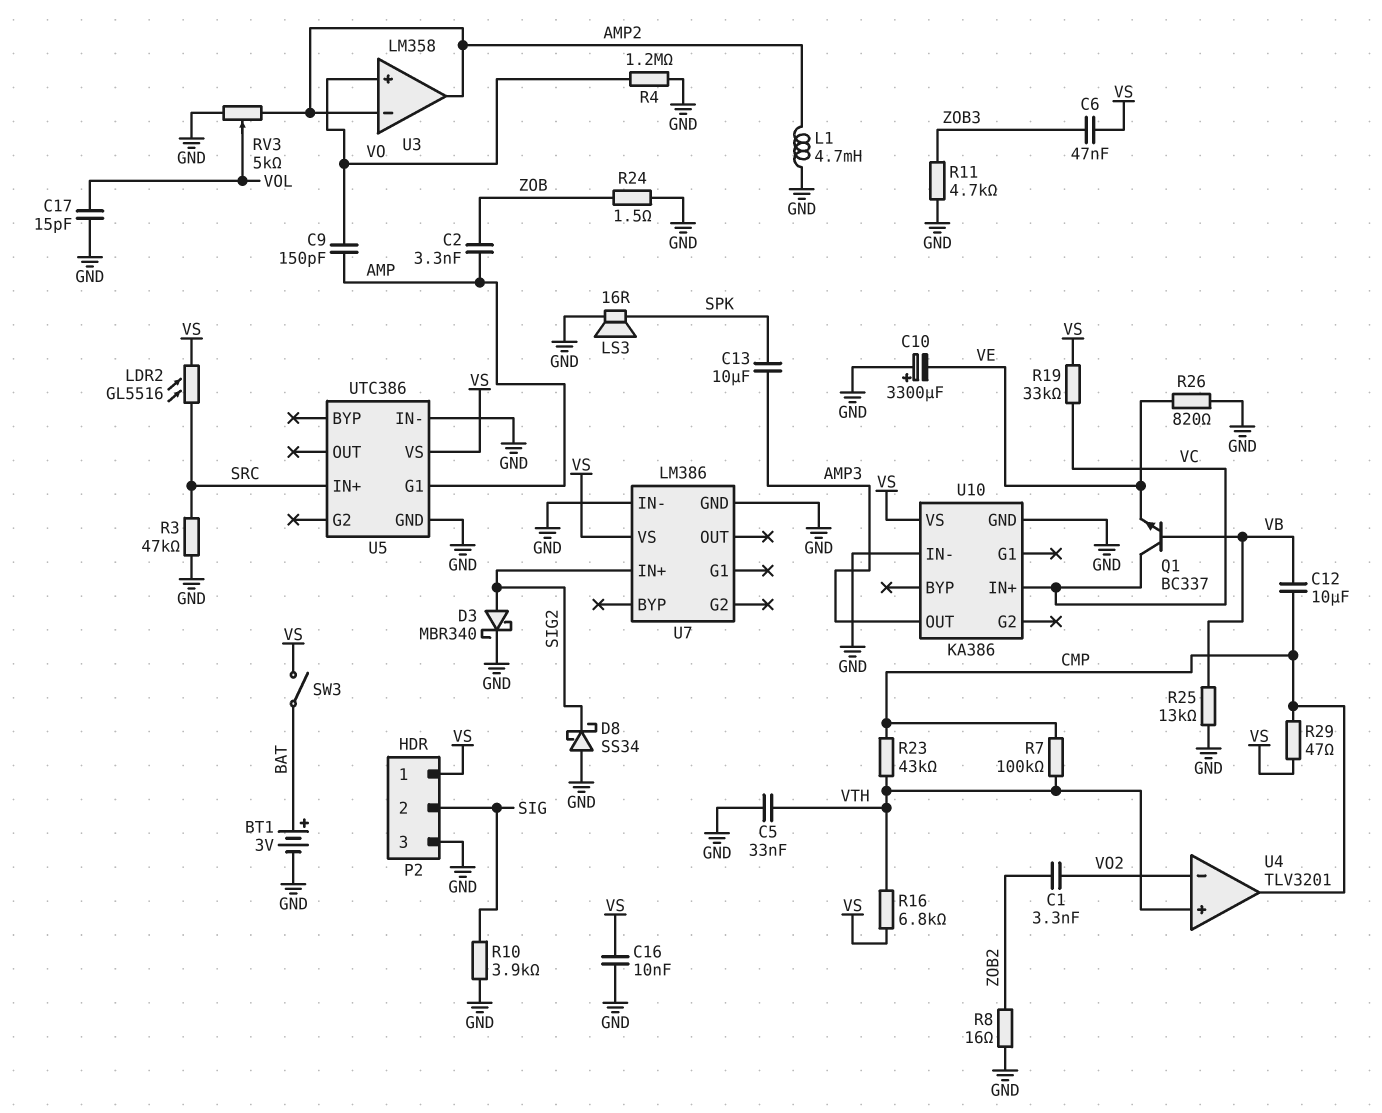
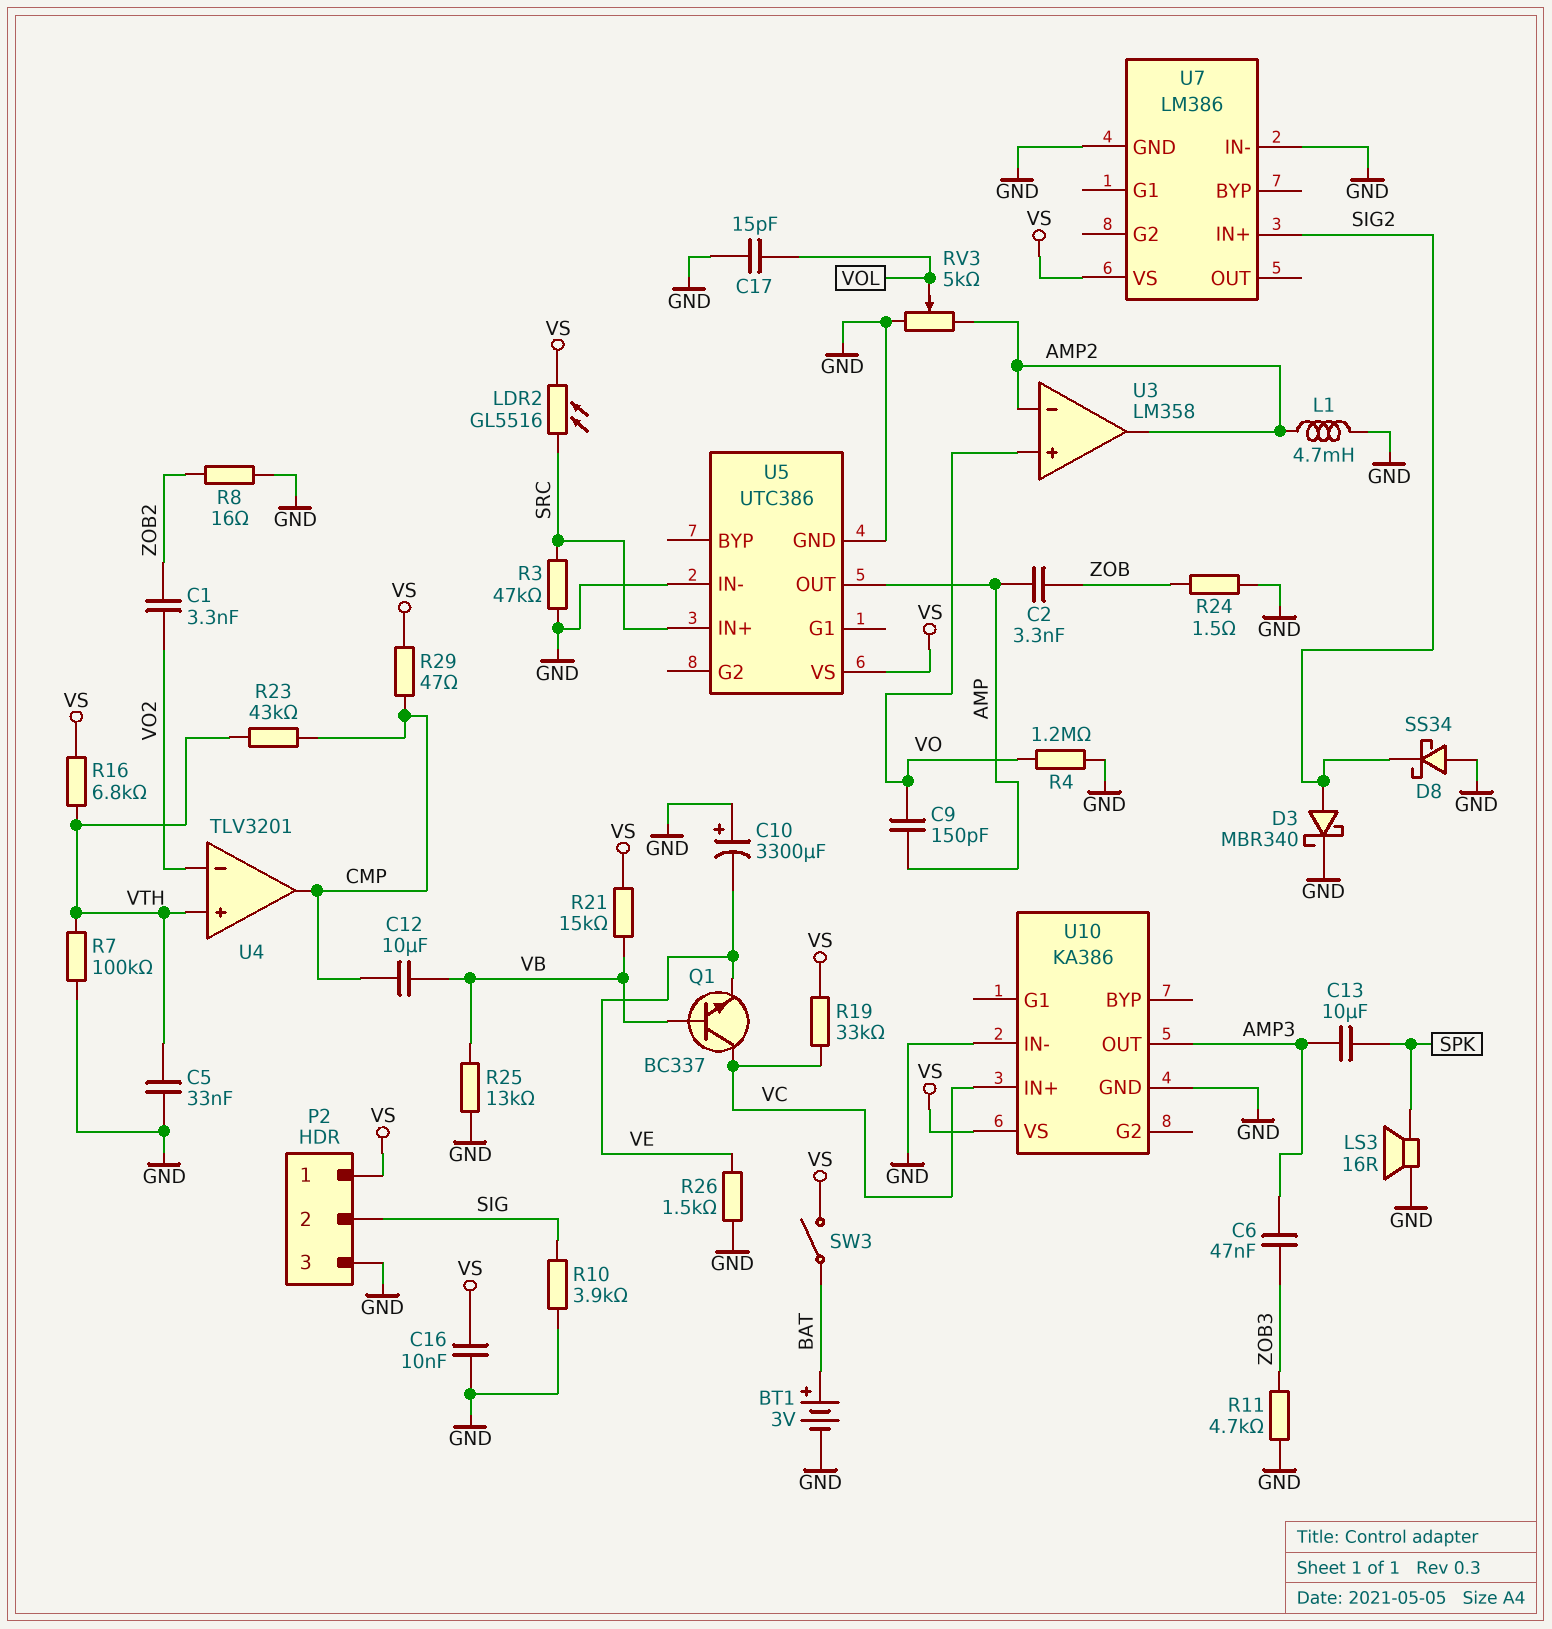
C6: 47nF (VS, ZOB3) -> 47nF (AMP3, ZOB3)
R7: 100k (CMP, VTH) -> 100k (GND, VTH)
R21: none -> 15k (VB, VS)
R26: 820 (GND, VE) -> 1.5k (GND, VE)
U5 pin G1: AMP -> none
U5 pin OUT: none -> AMP

